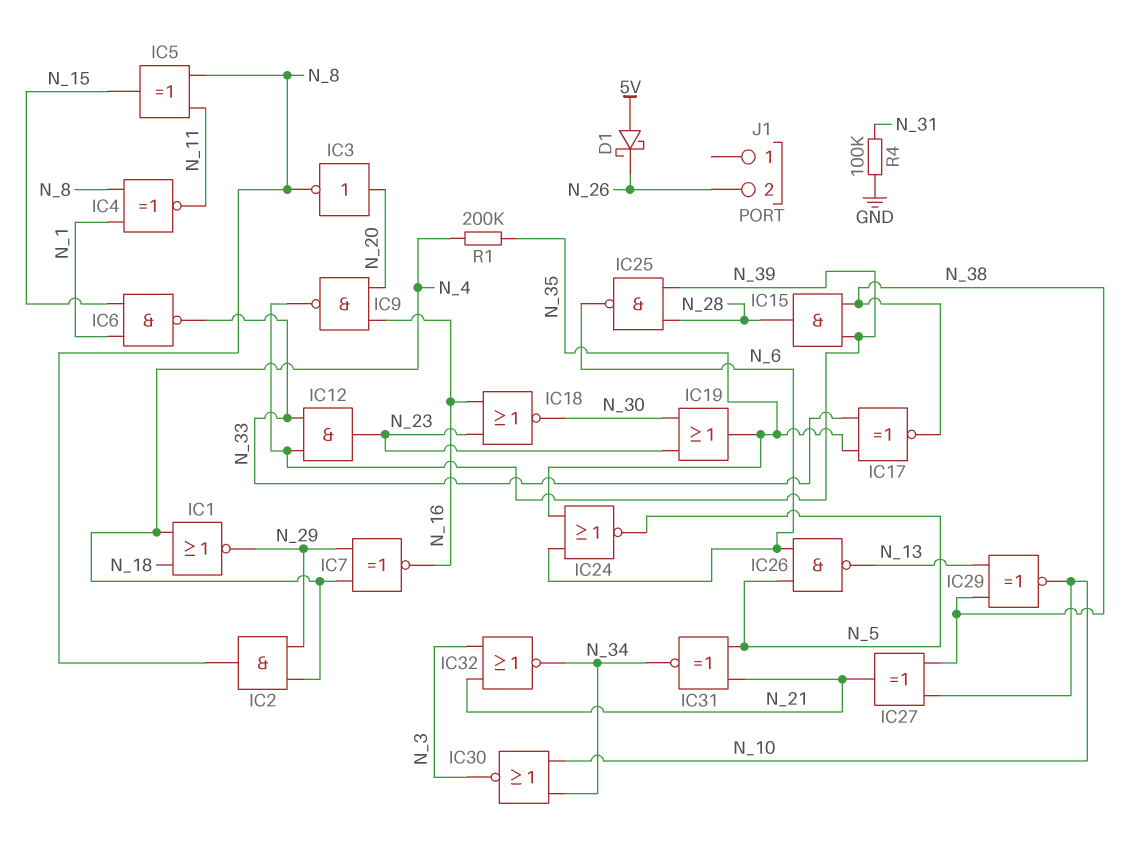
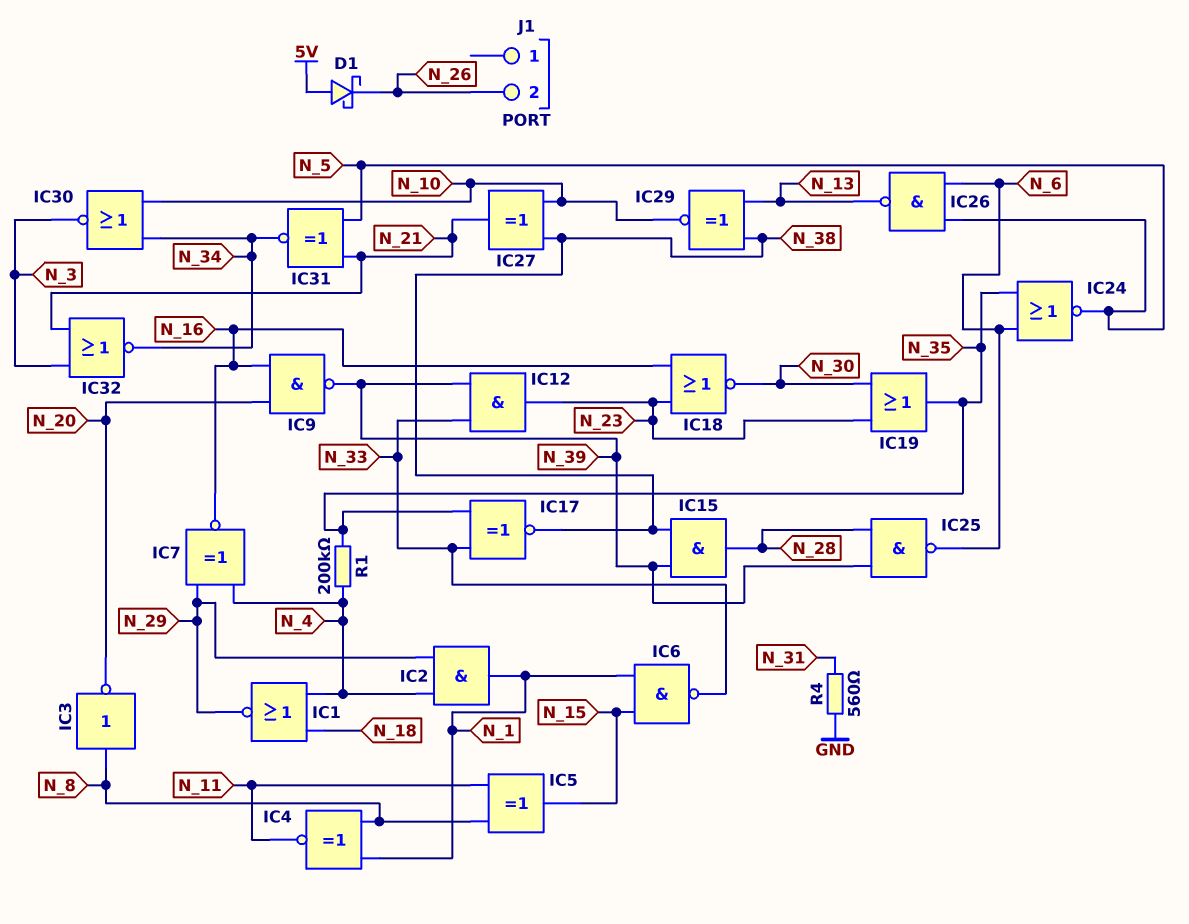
IC2: AND (in N_4, in N_29, out N_8) -> AND (in N_4, in N_29, out N_1)
IC3: NOT (in N_20, out N_8) -> NOT (in N_8, out N_20)
R4: 100k (GND, N_31) -> 560 (GND, N_31)

